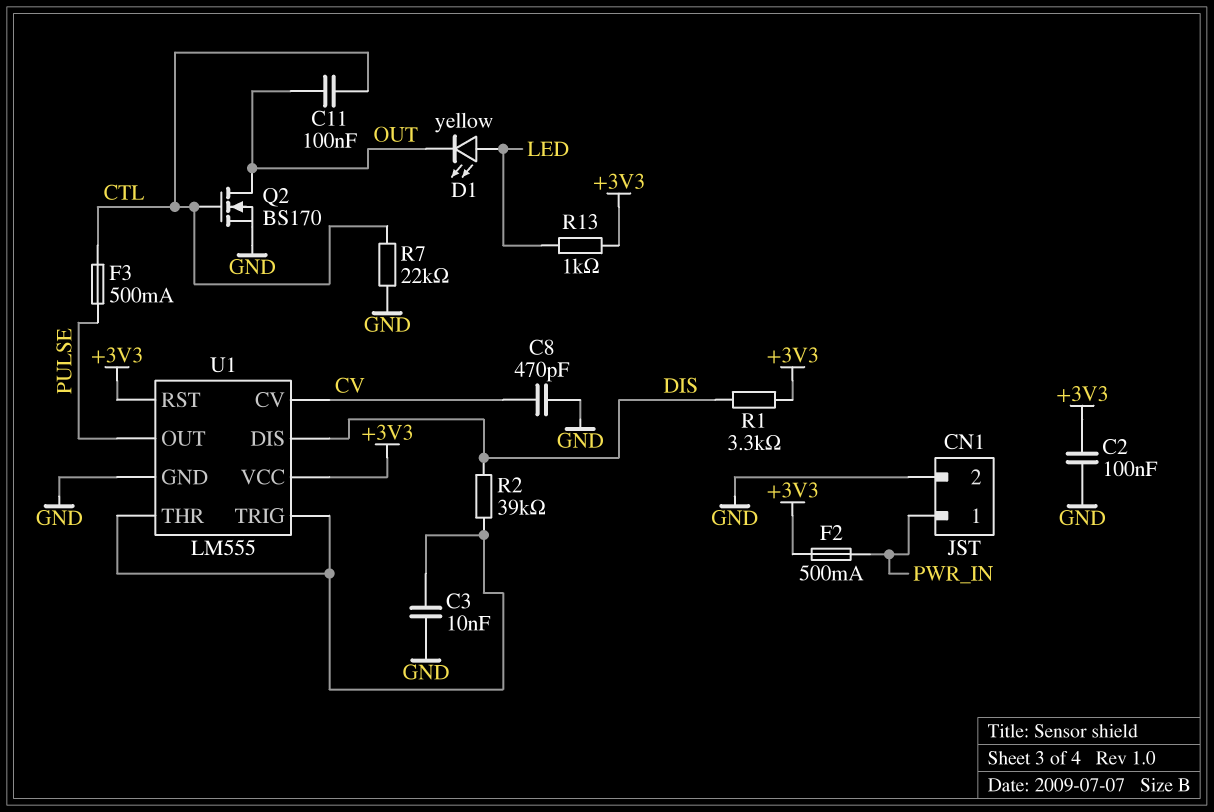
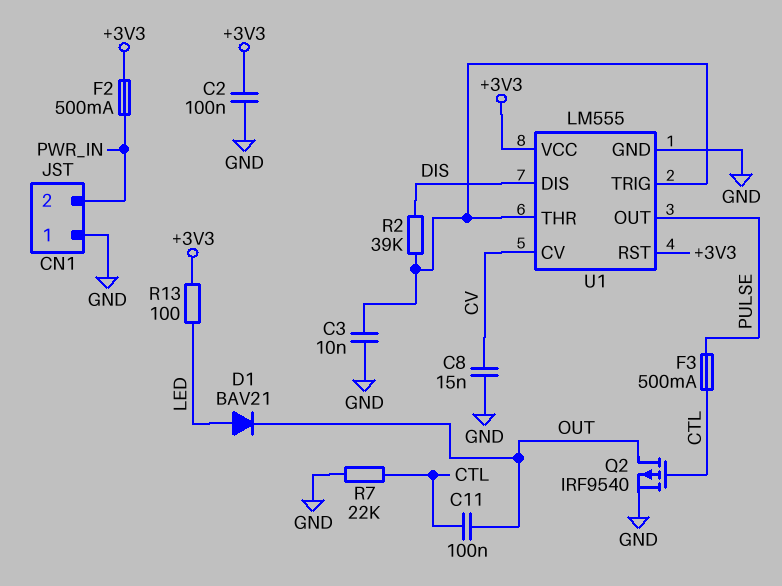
C8: 470pF (CV, GND) -> 15nF (CV, GND)
CN1 pin 1: PWR_IN -> GND
CN1 pin 2: GND -> PWR_IN
D1: LED yellow (A LED, K OUT) -> diode BAV21 (A LED, K OUT)
Q2: NMOS BS170 (G CTL, D OUT, S GND) -> PMOS IRF9540 (G CTL, D OUT, S GND)
R1: 3.3k (+3V3, DIS) -> none
R13: 1k (+3V3, LED) -> 100 (+3V3, LED)

